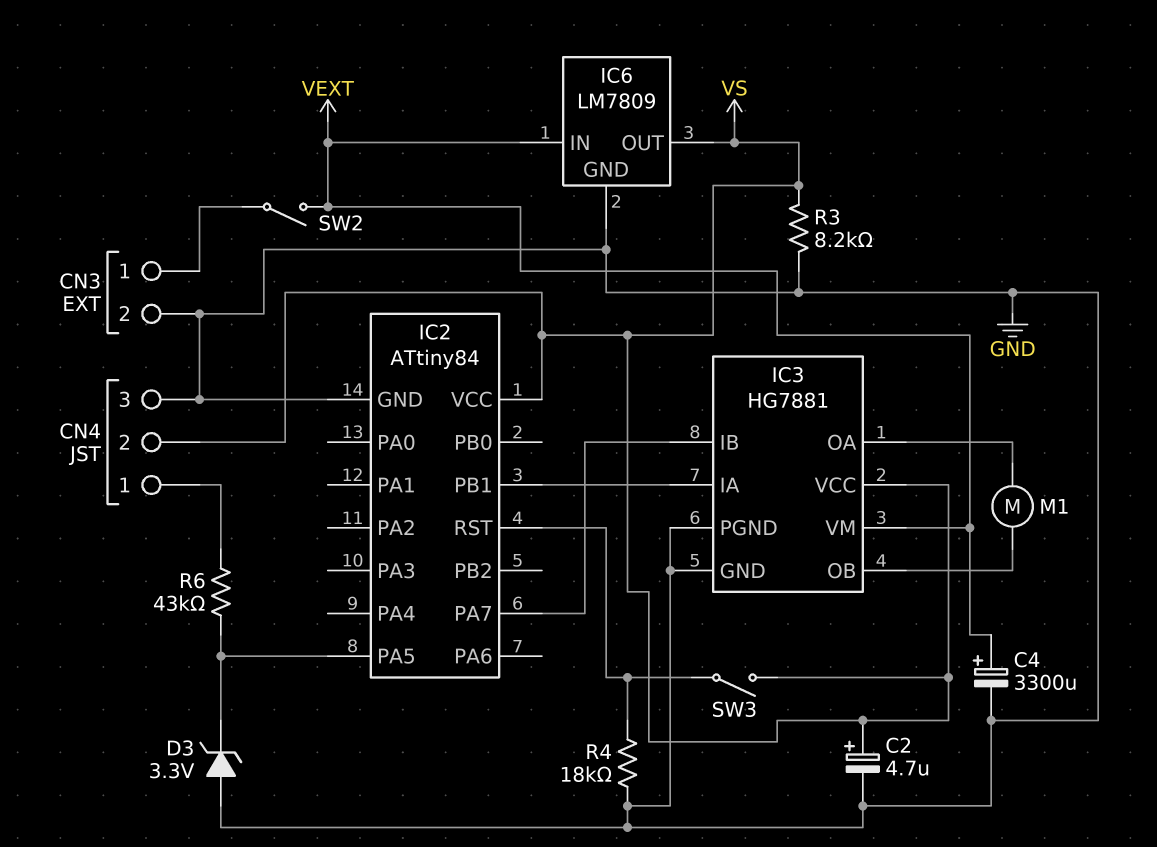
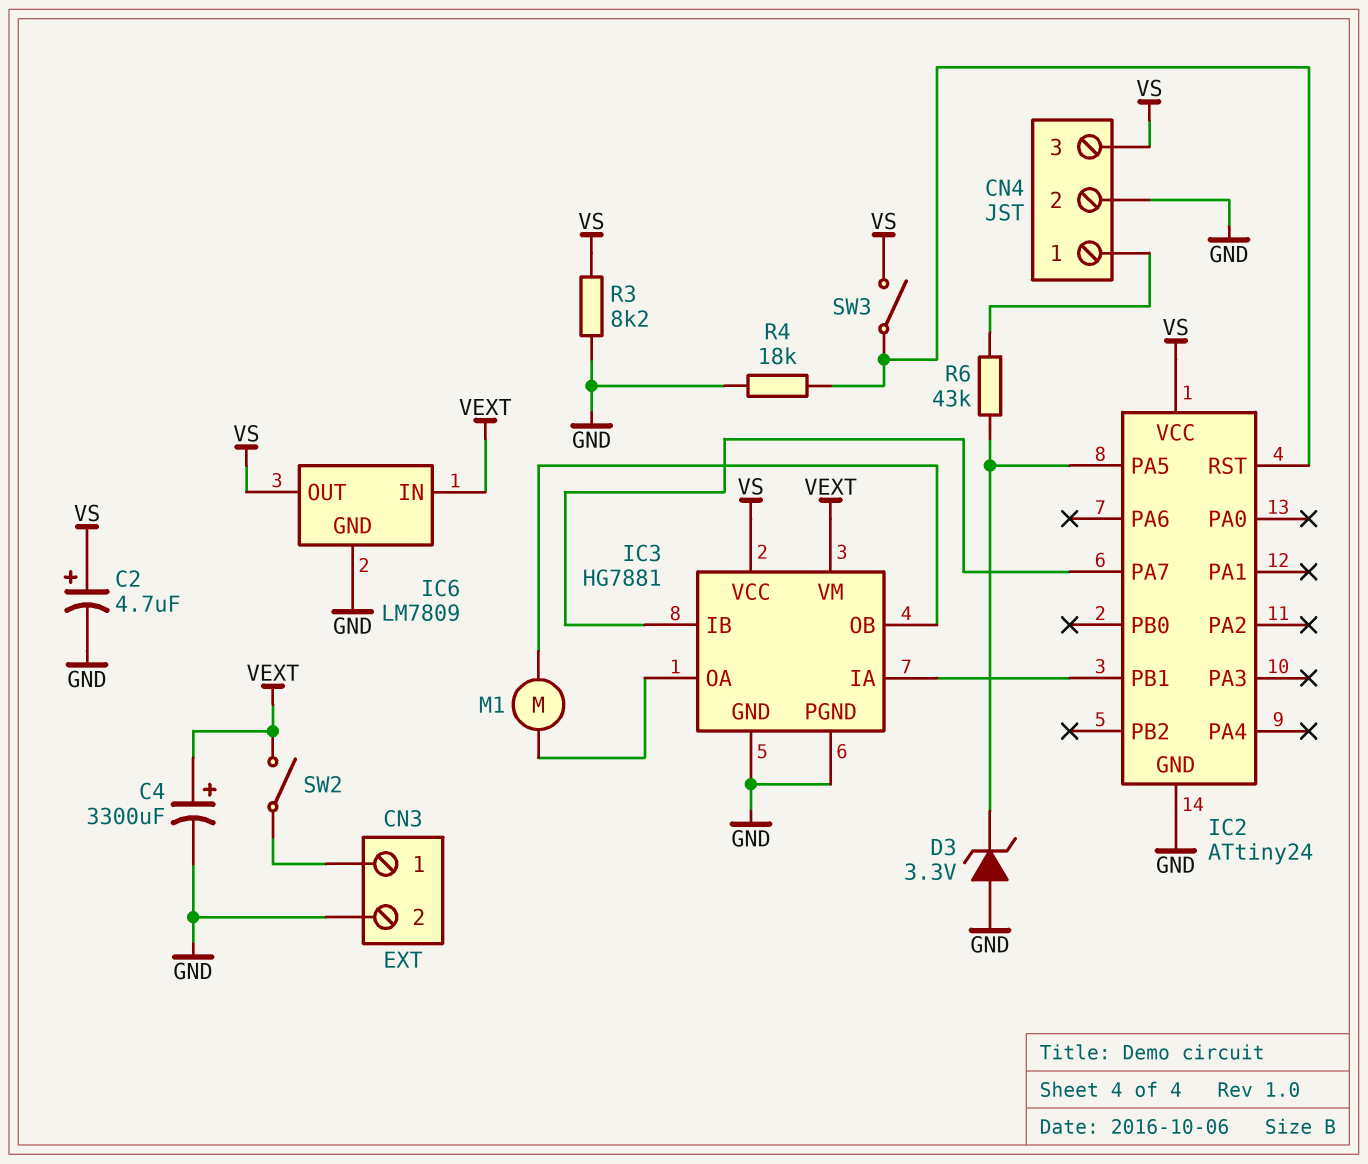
CN4 pin 2: VS -> GND
CN4 pin 3: GND -> VS
IC2: ATtiny84 -> ATtiny24

